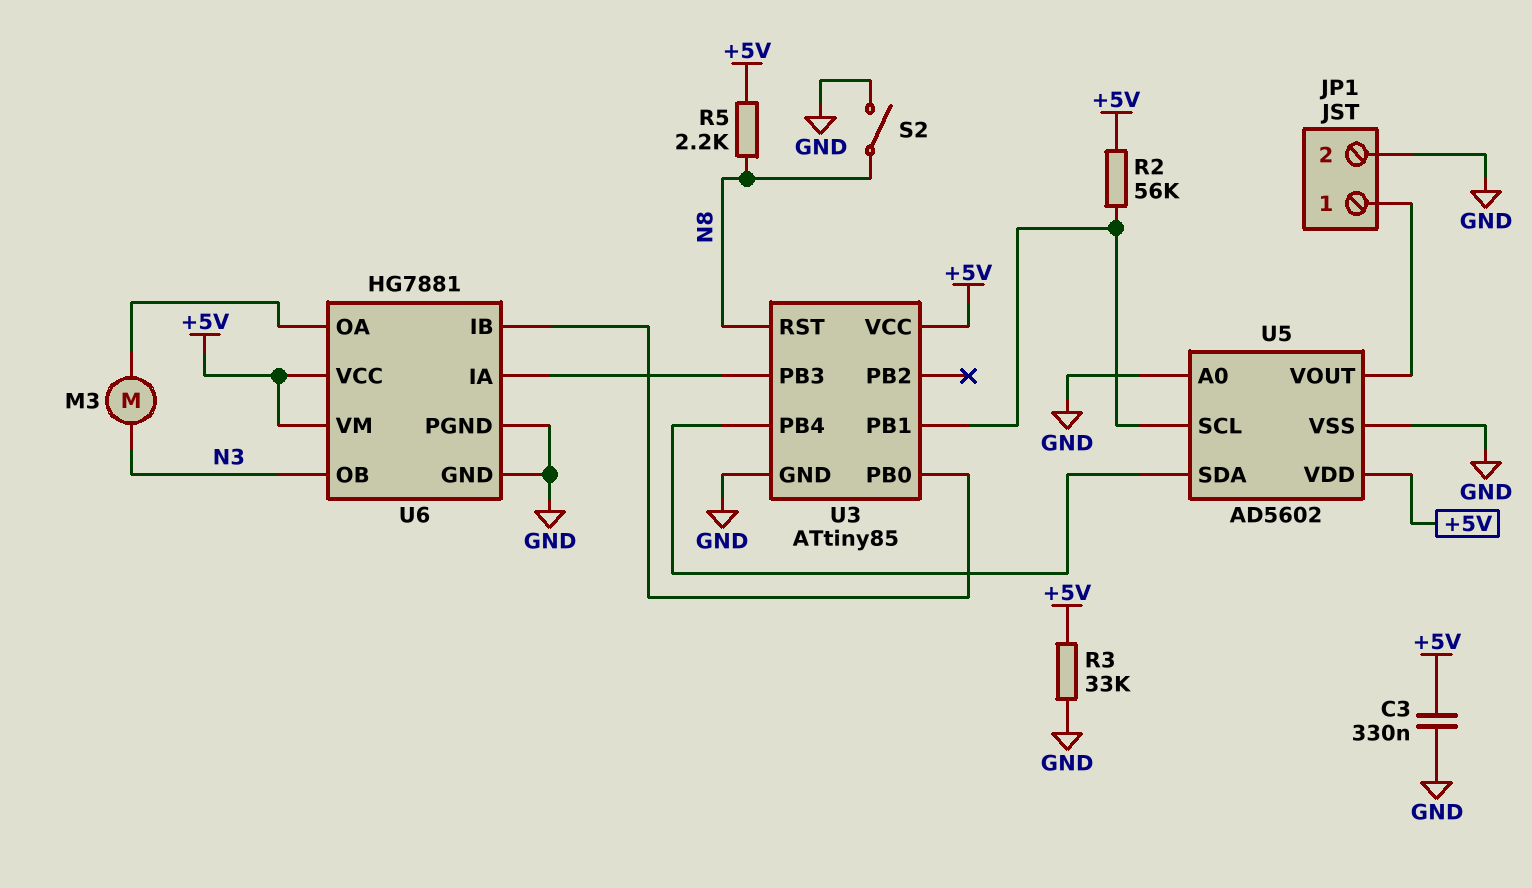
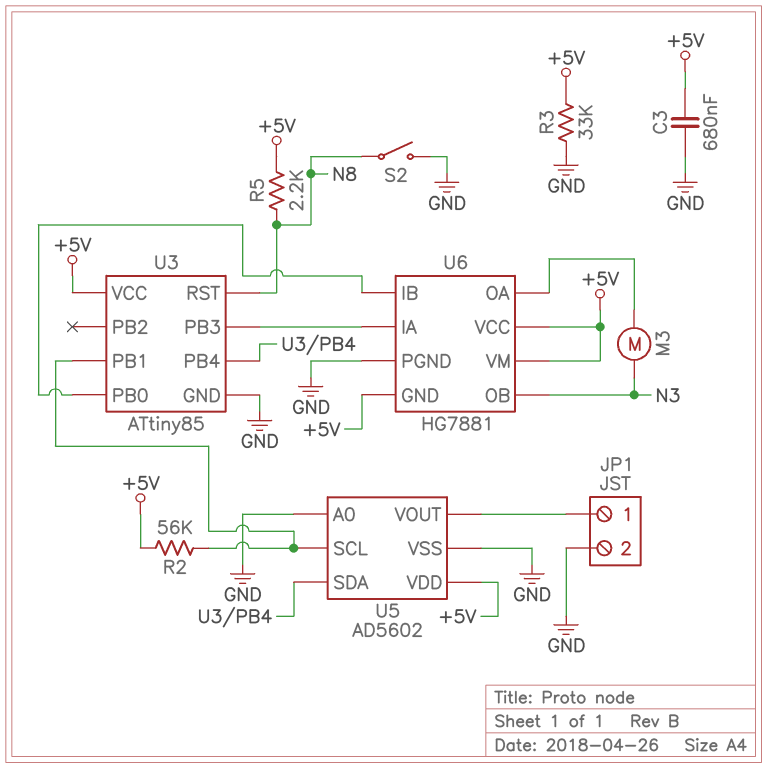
C3: 330nF (+5V, GND) -> 680nF (+5V, GND)
U6 pin GND: GND -> +5V

